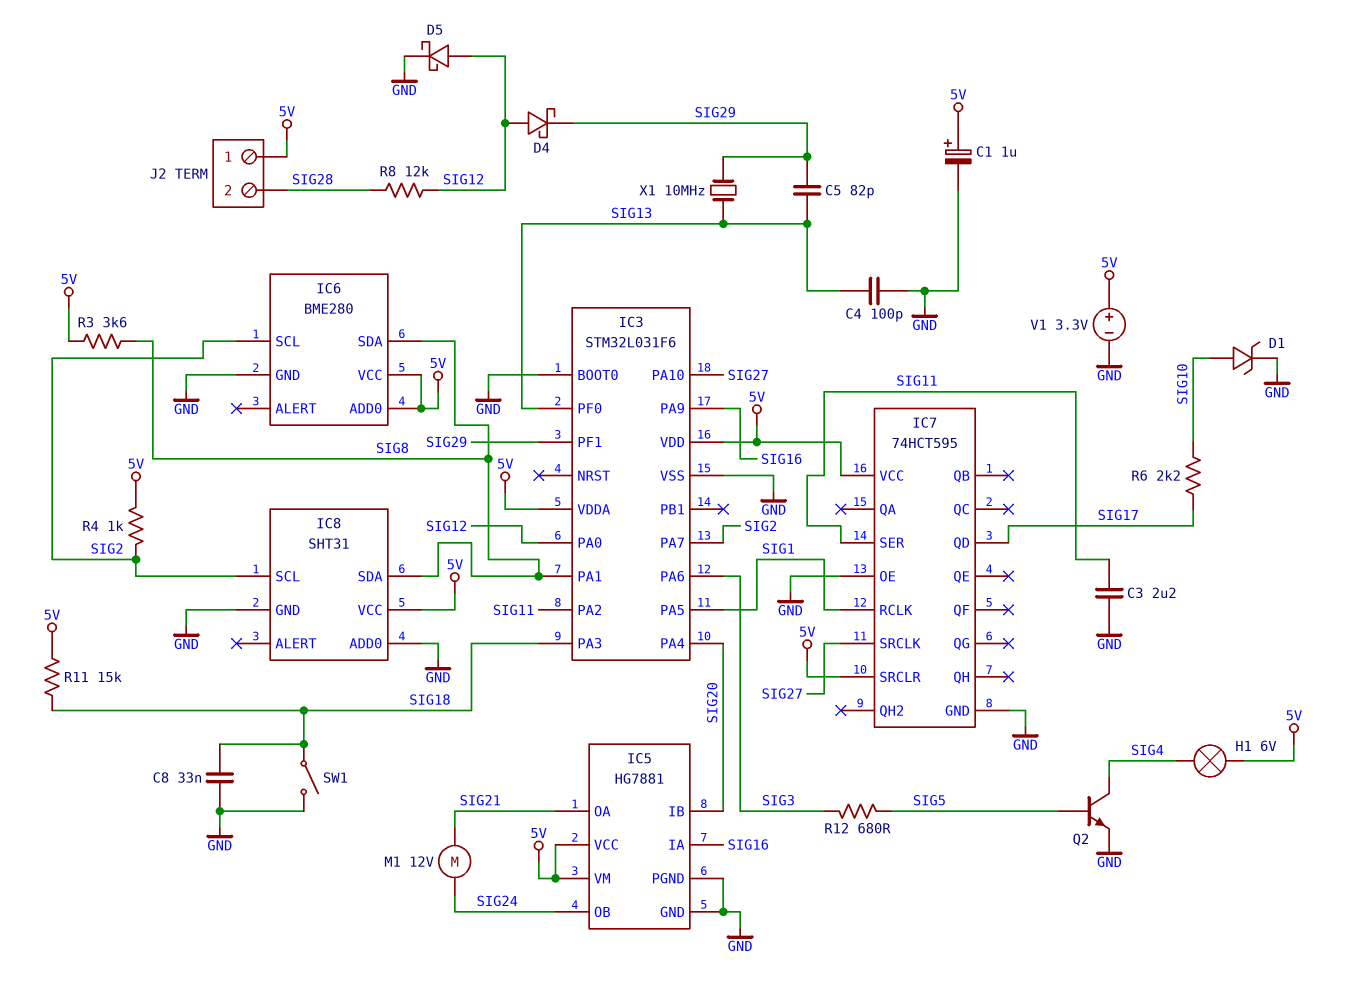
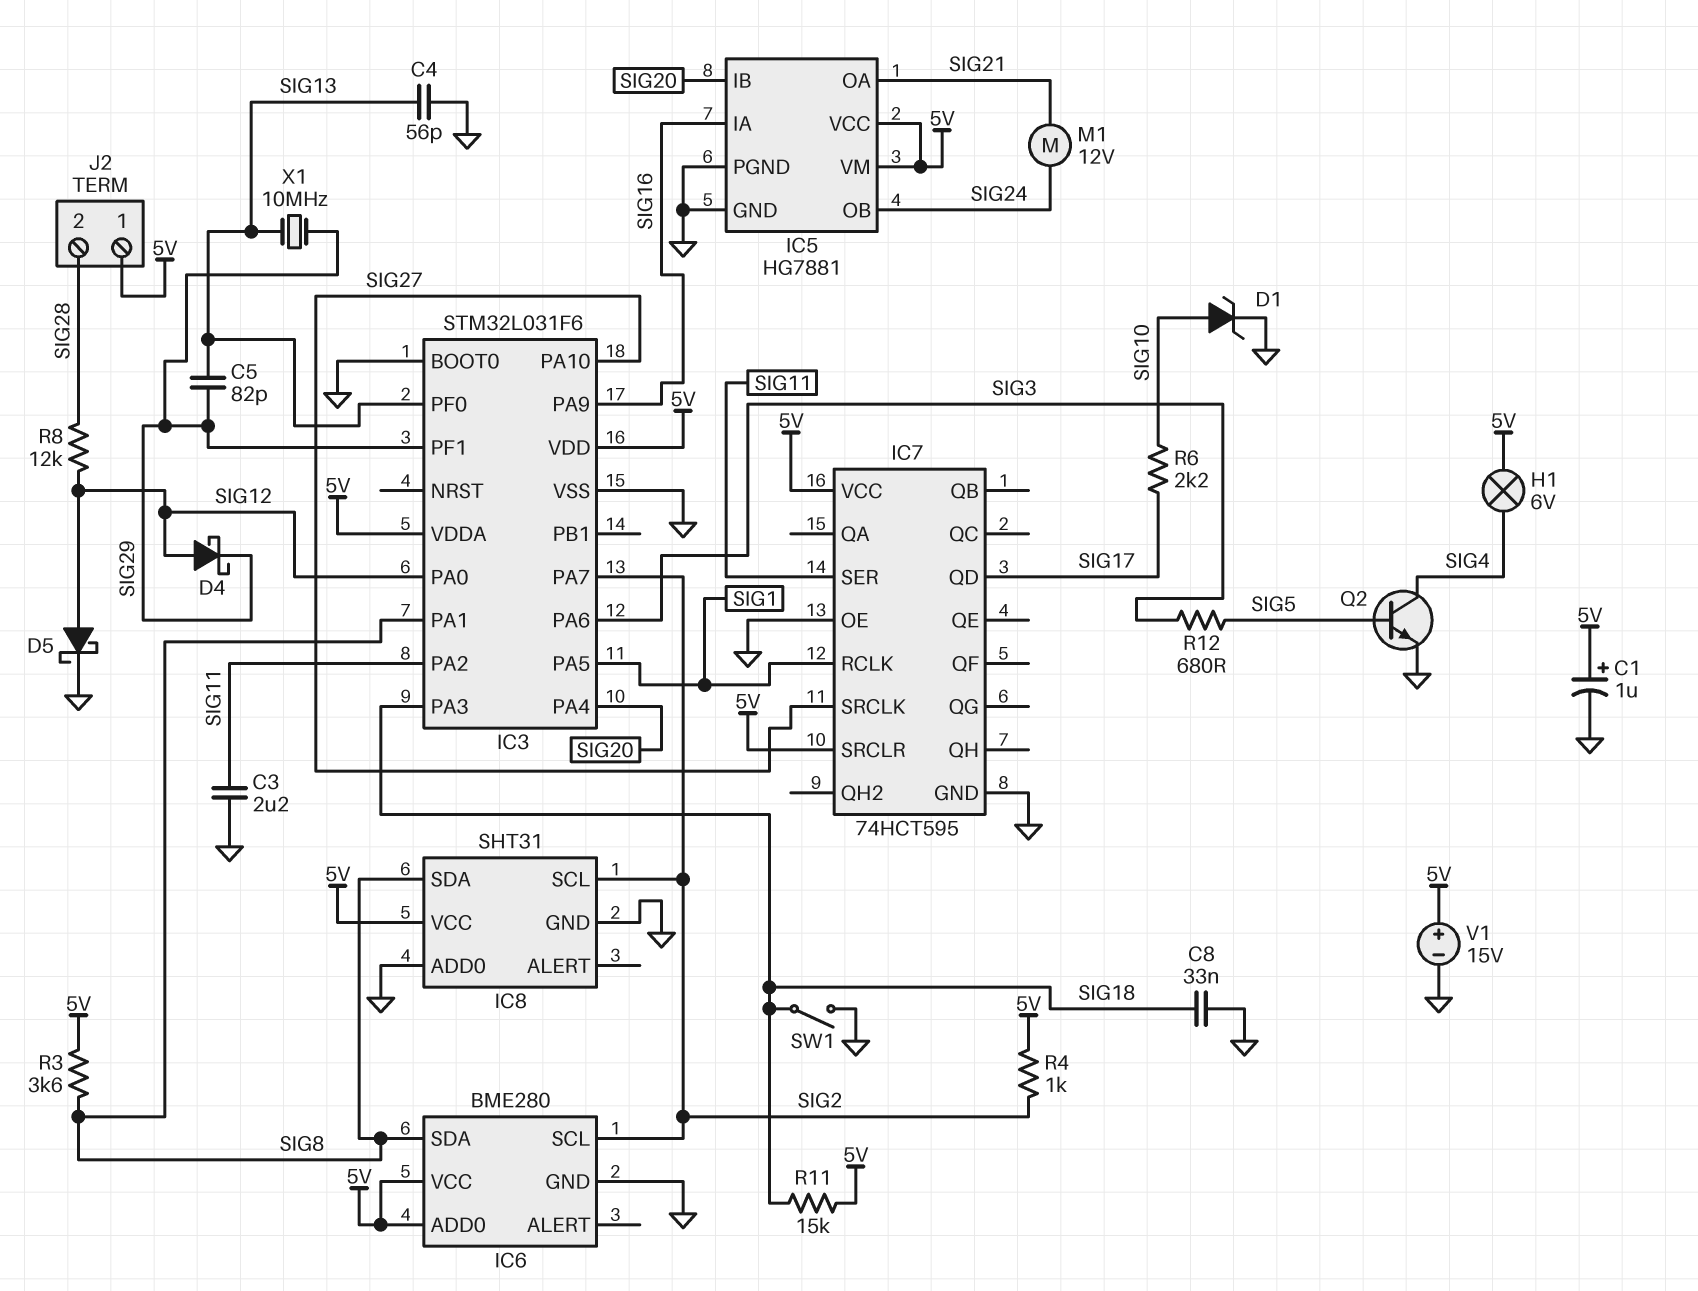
C4: 100pF (GND, SIG13) -> 56pF (GND, SIG13)
V1: 3.3V (plus 5V, minus GND) -> 15V (plus 5V, minus GND)

